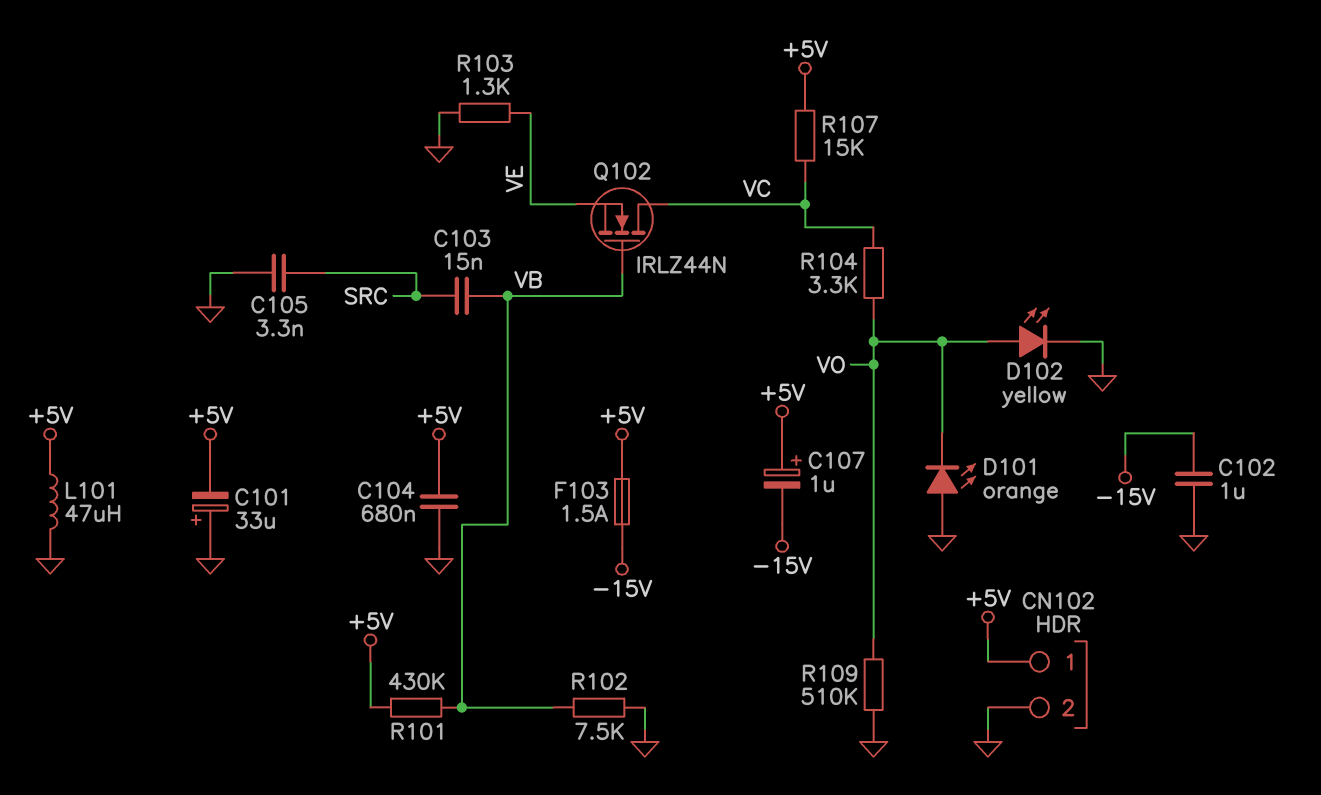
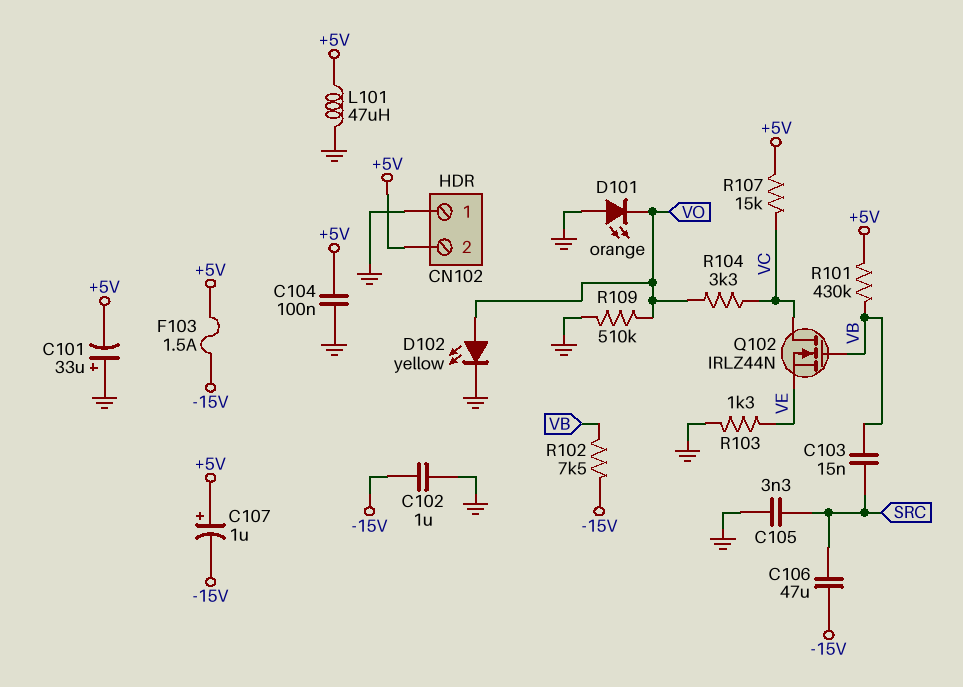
C104: 680nF (+5V, GND) -> 100nF (+5V, GND)
C106: none -> 47uF (-15V, SRC)
CN102 pin 1: +5V -> GND
CN102 pin 2: GND -> +5V
R102: 7.5k (GND, VB) -> 7.5k (-15V, VB)

